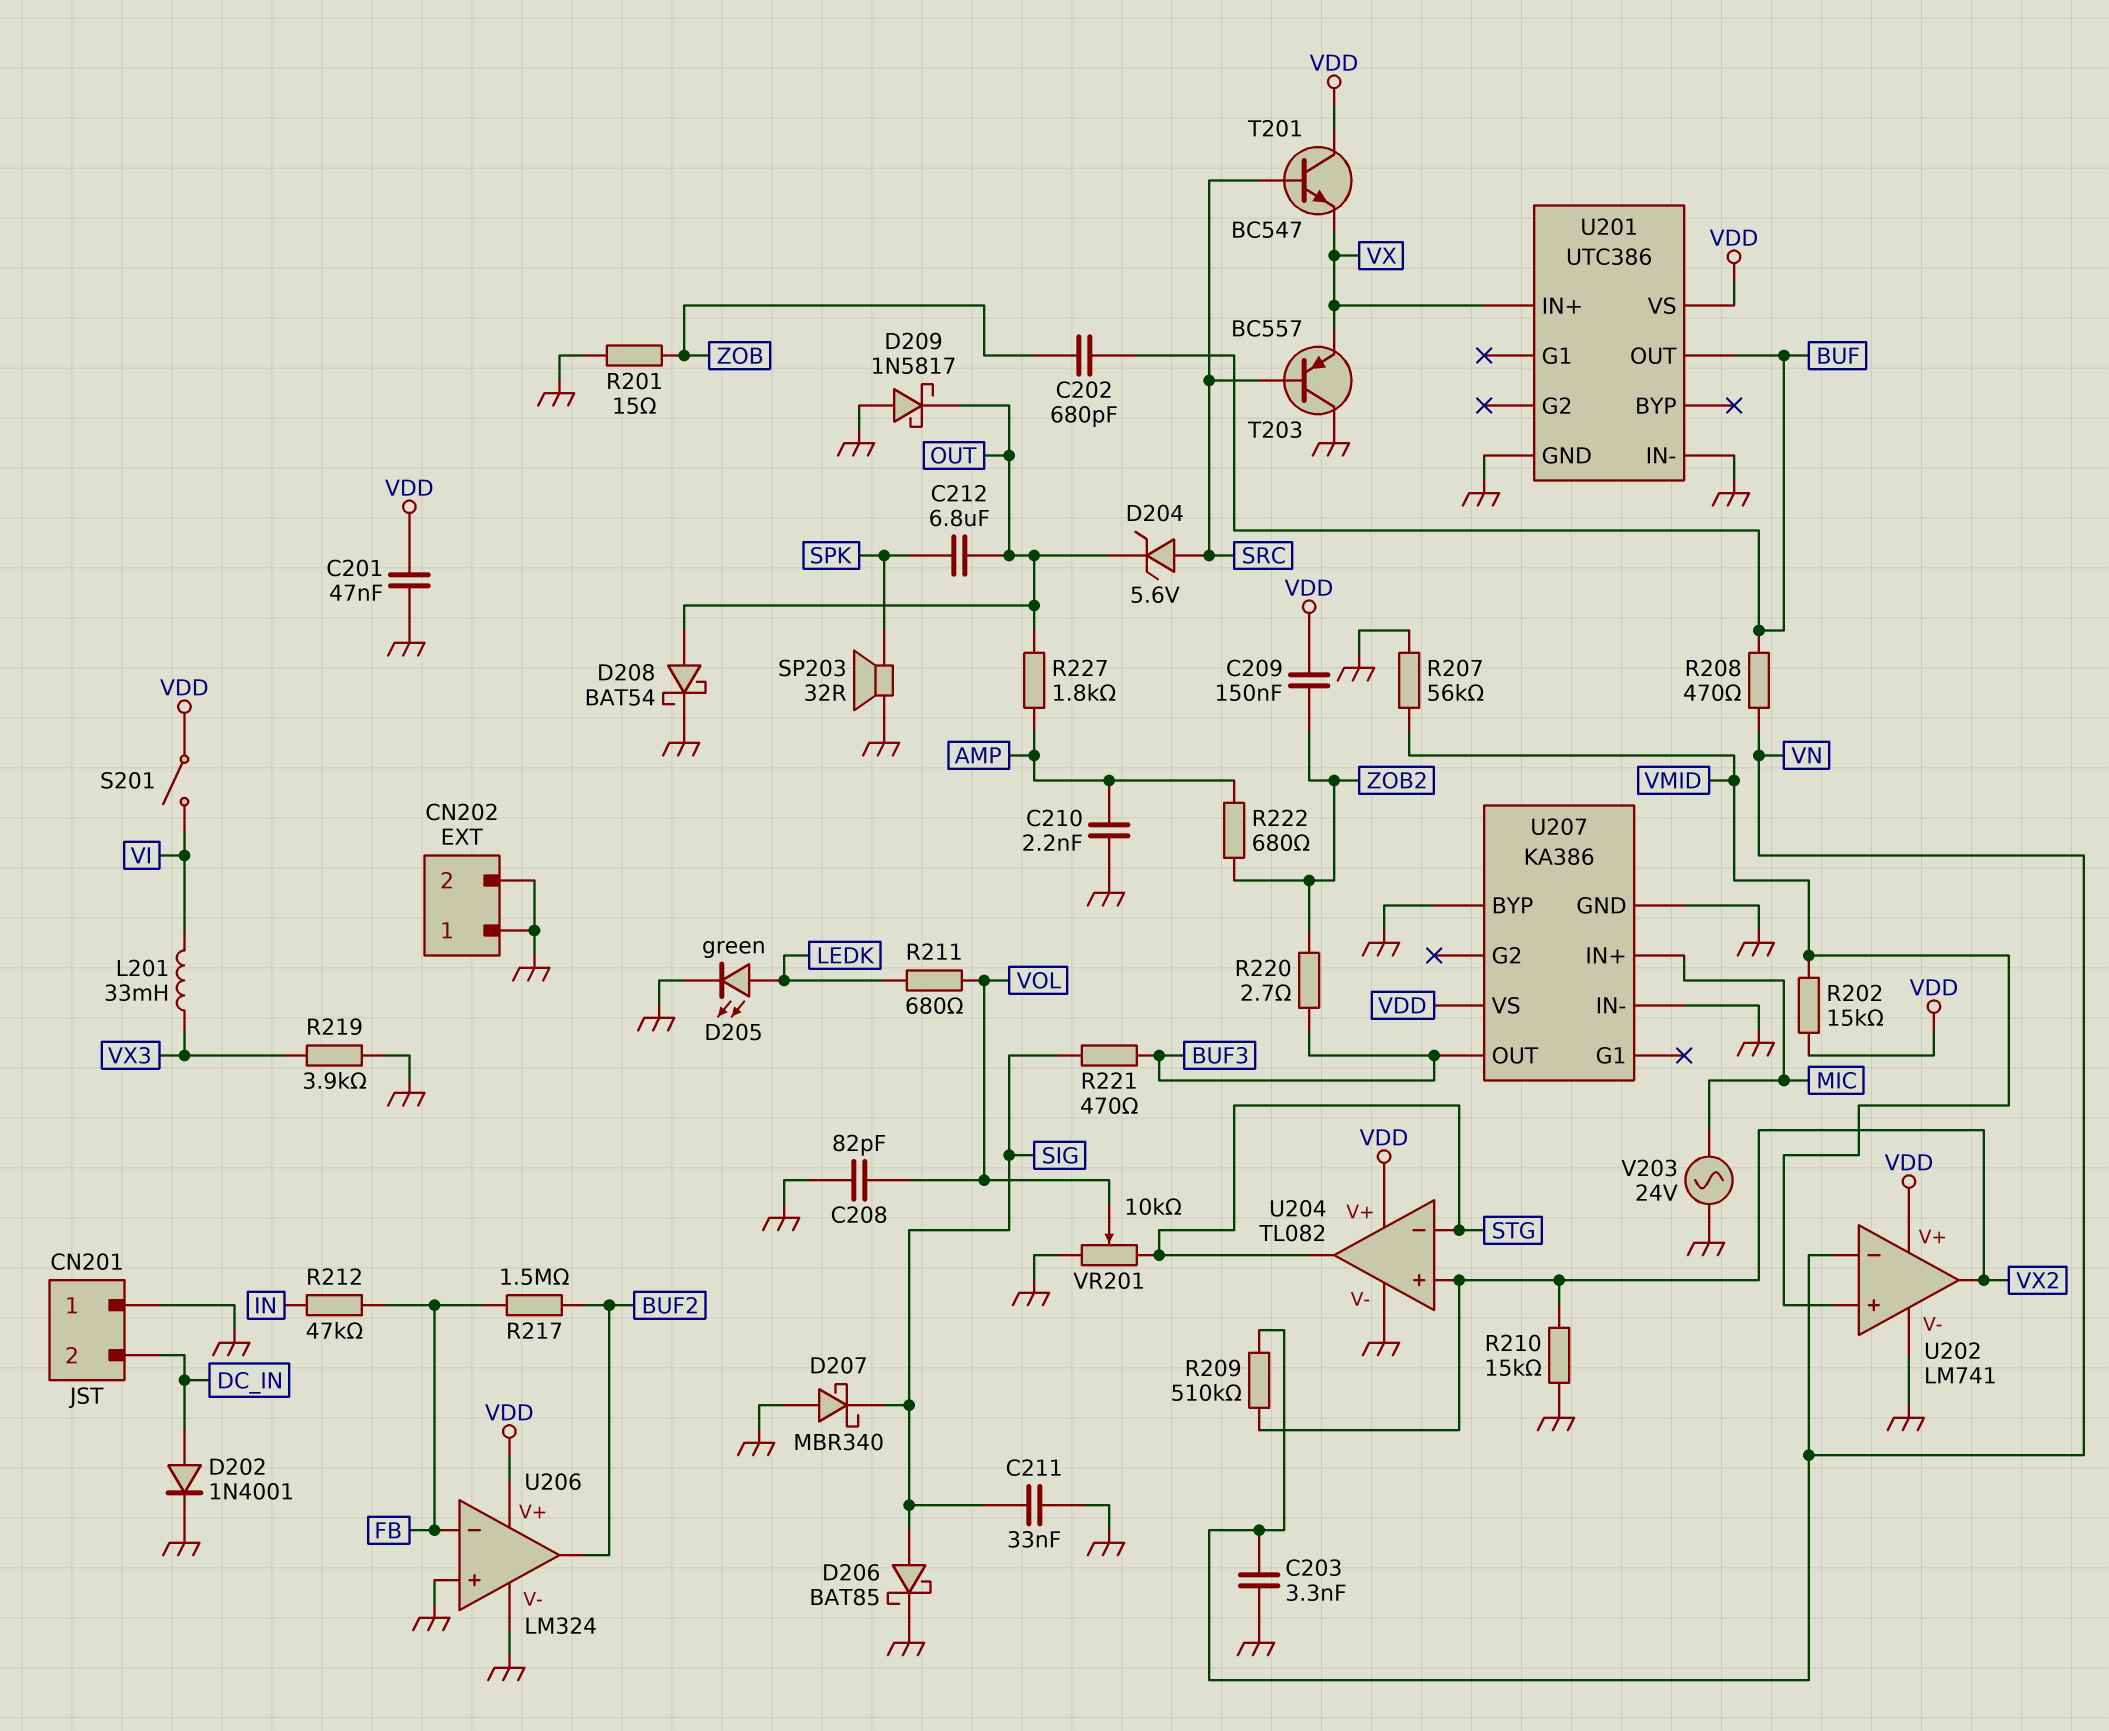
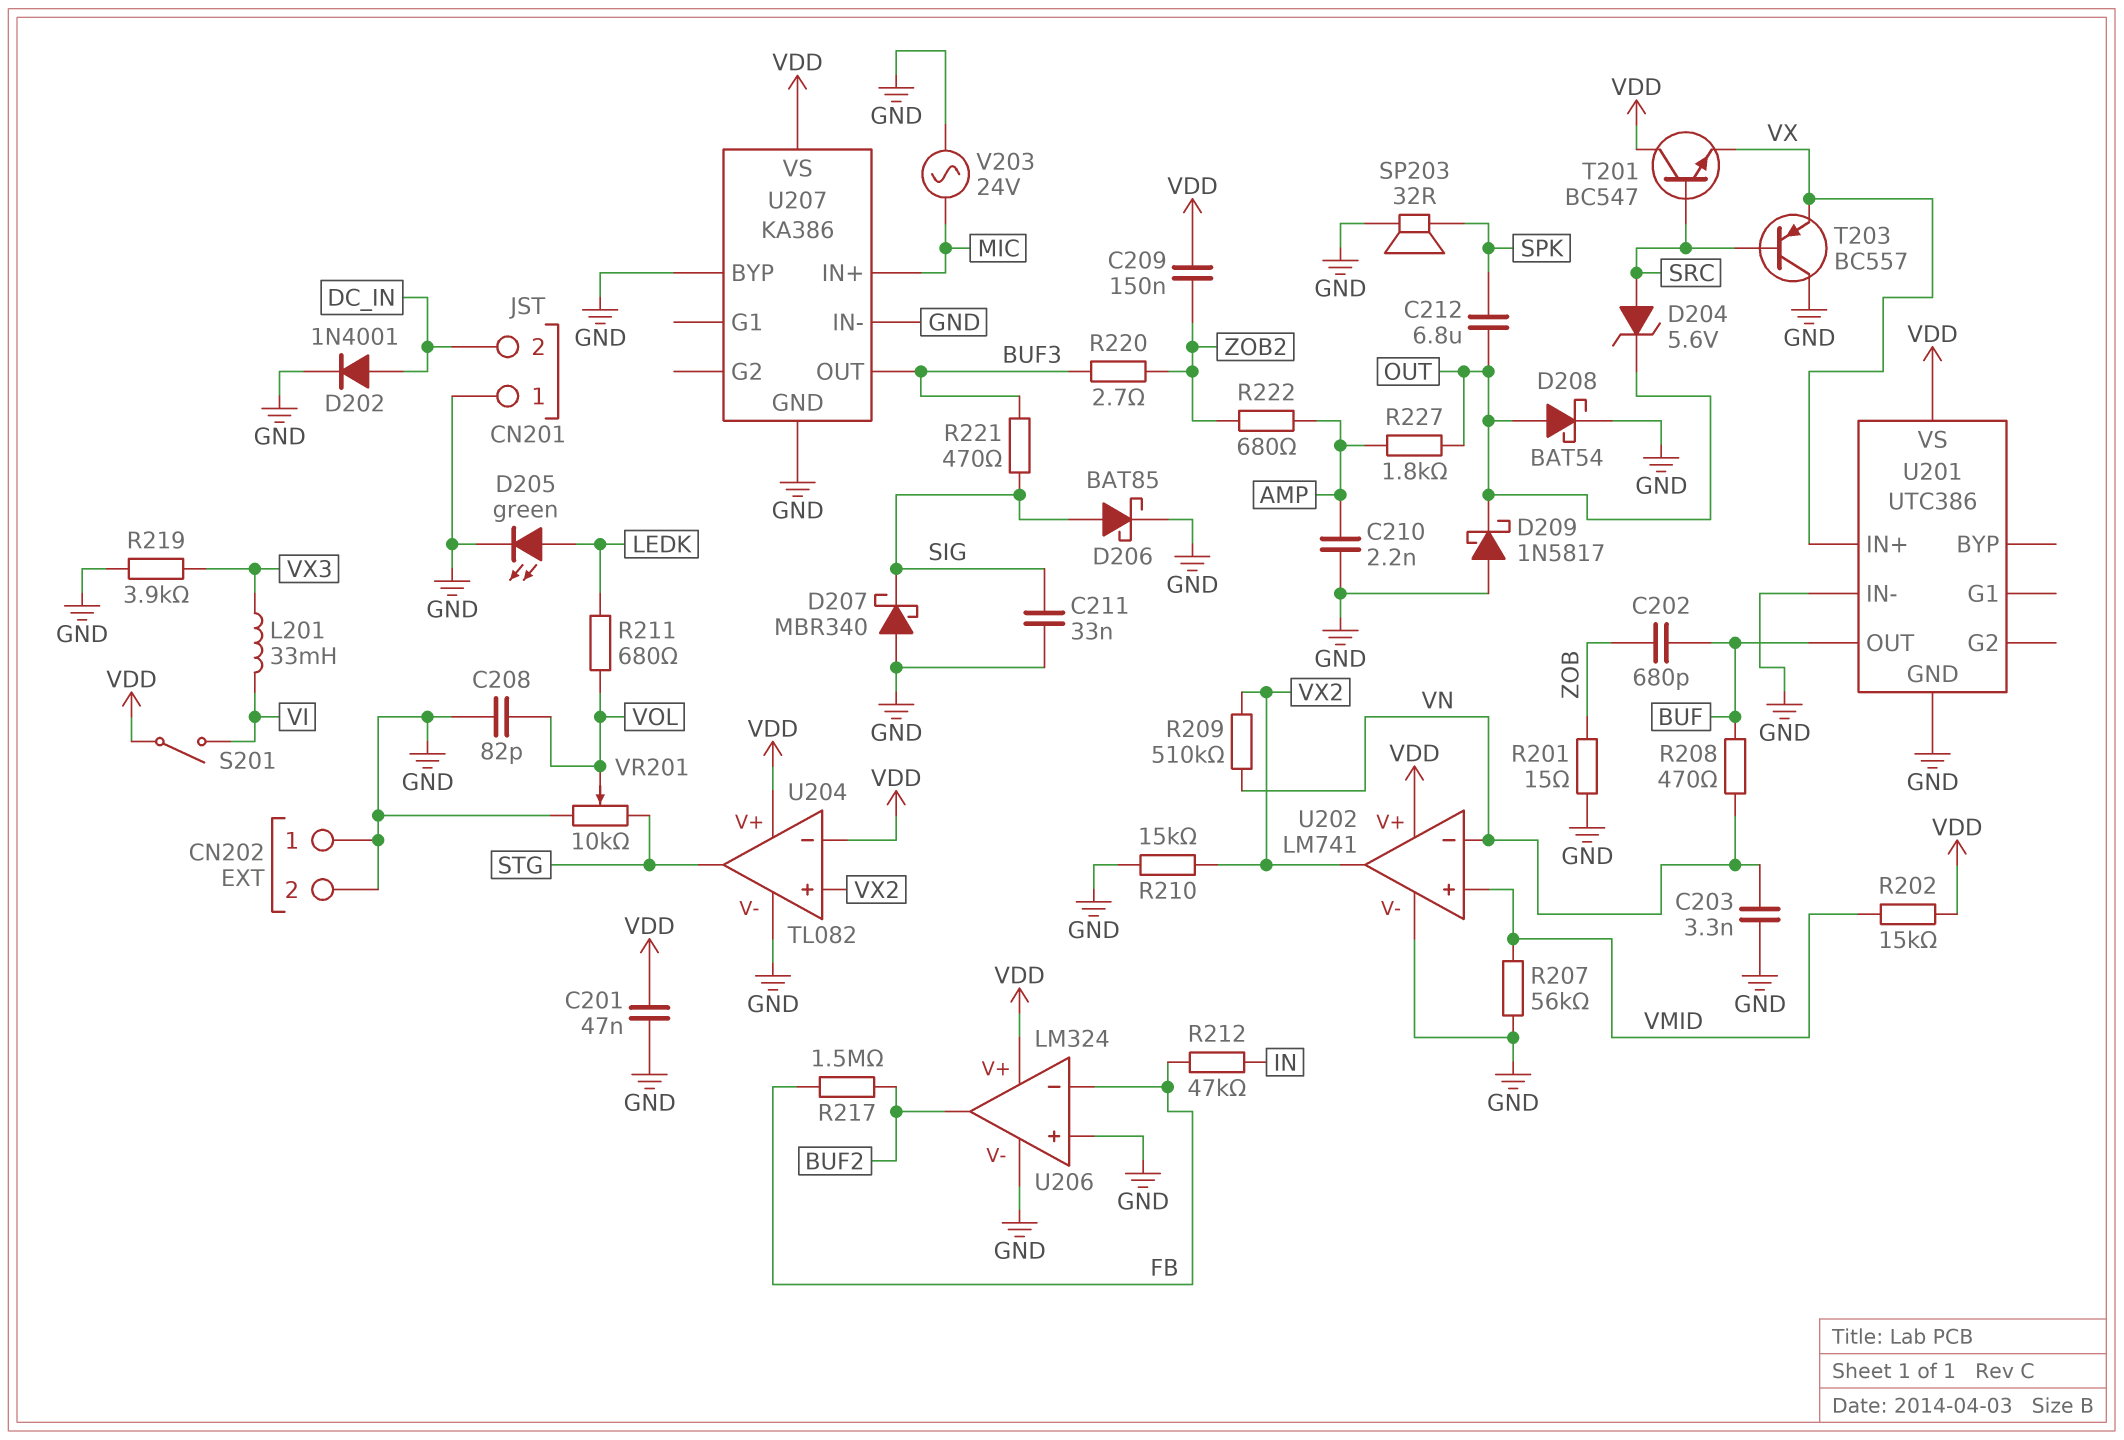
U204 pin in-: STG -> VDD

